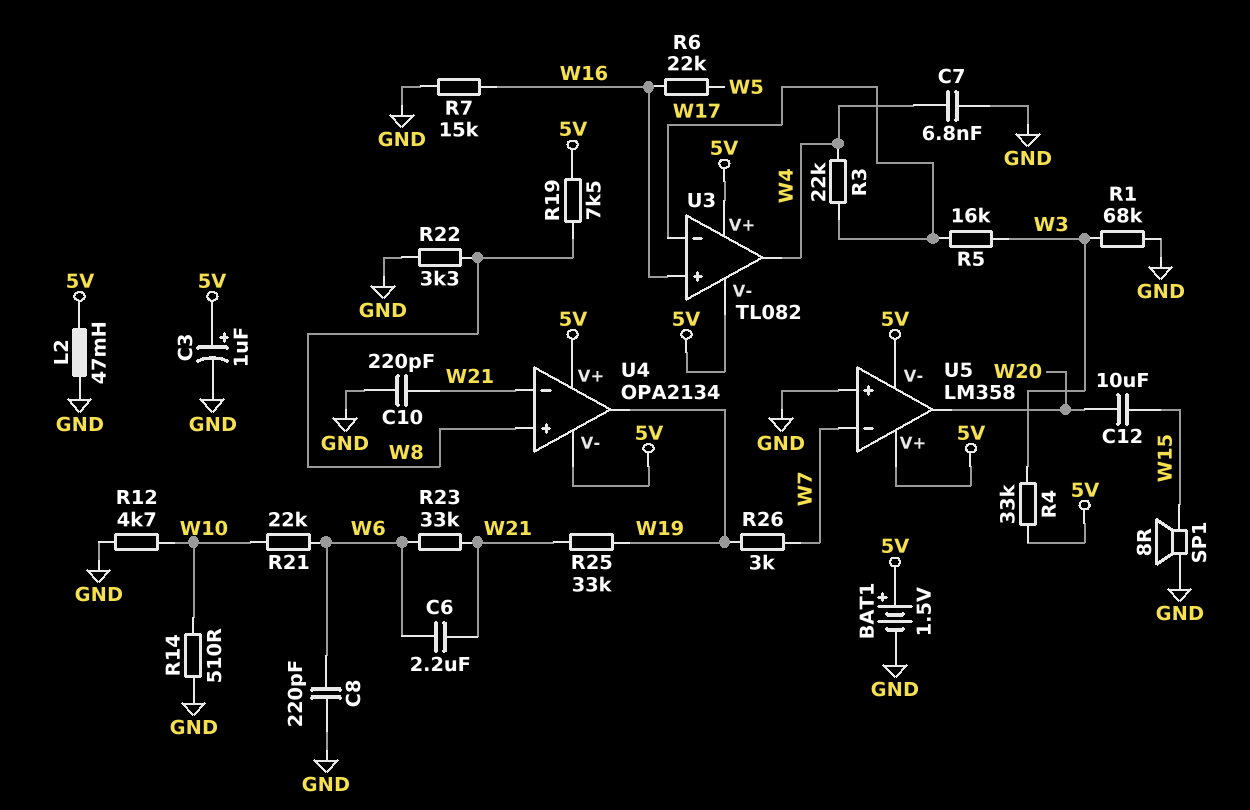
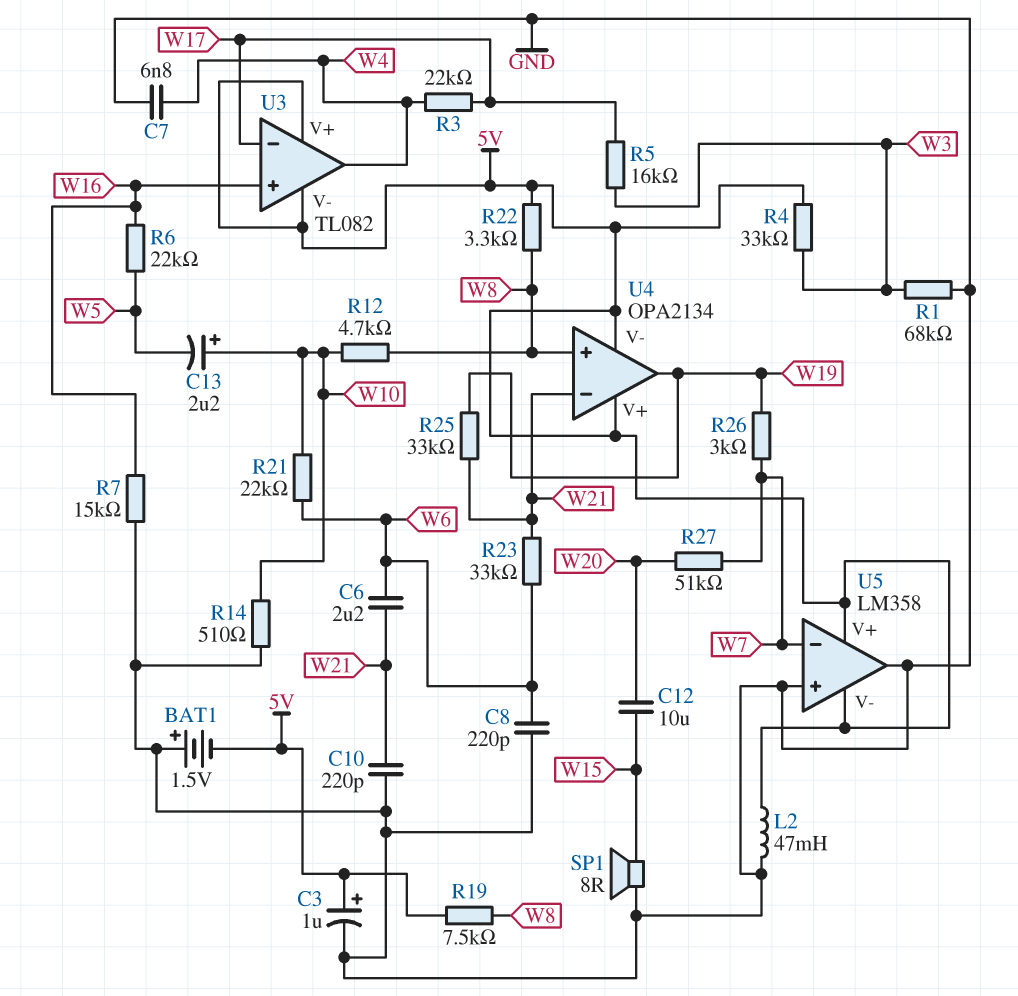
BAT1: 1.5V (plus 5V, minus GND) -> 1.5V (plus GND, minus 5V)
C13: none -> 2.2uF (plus W10, minus W5)
R12: 4.7k (GND, W10) -> 4.7k (W8, W10)
R22: 3.3k (GND, W8) -> 3.3k (5V, W8)
R27: none -> 51k (W7, W20)
U5 pin out: W20 -> GND

